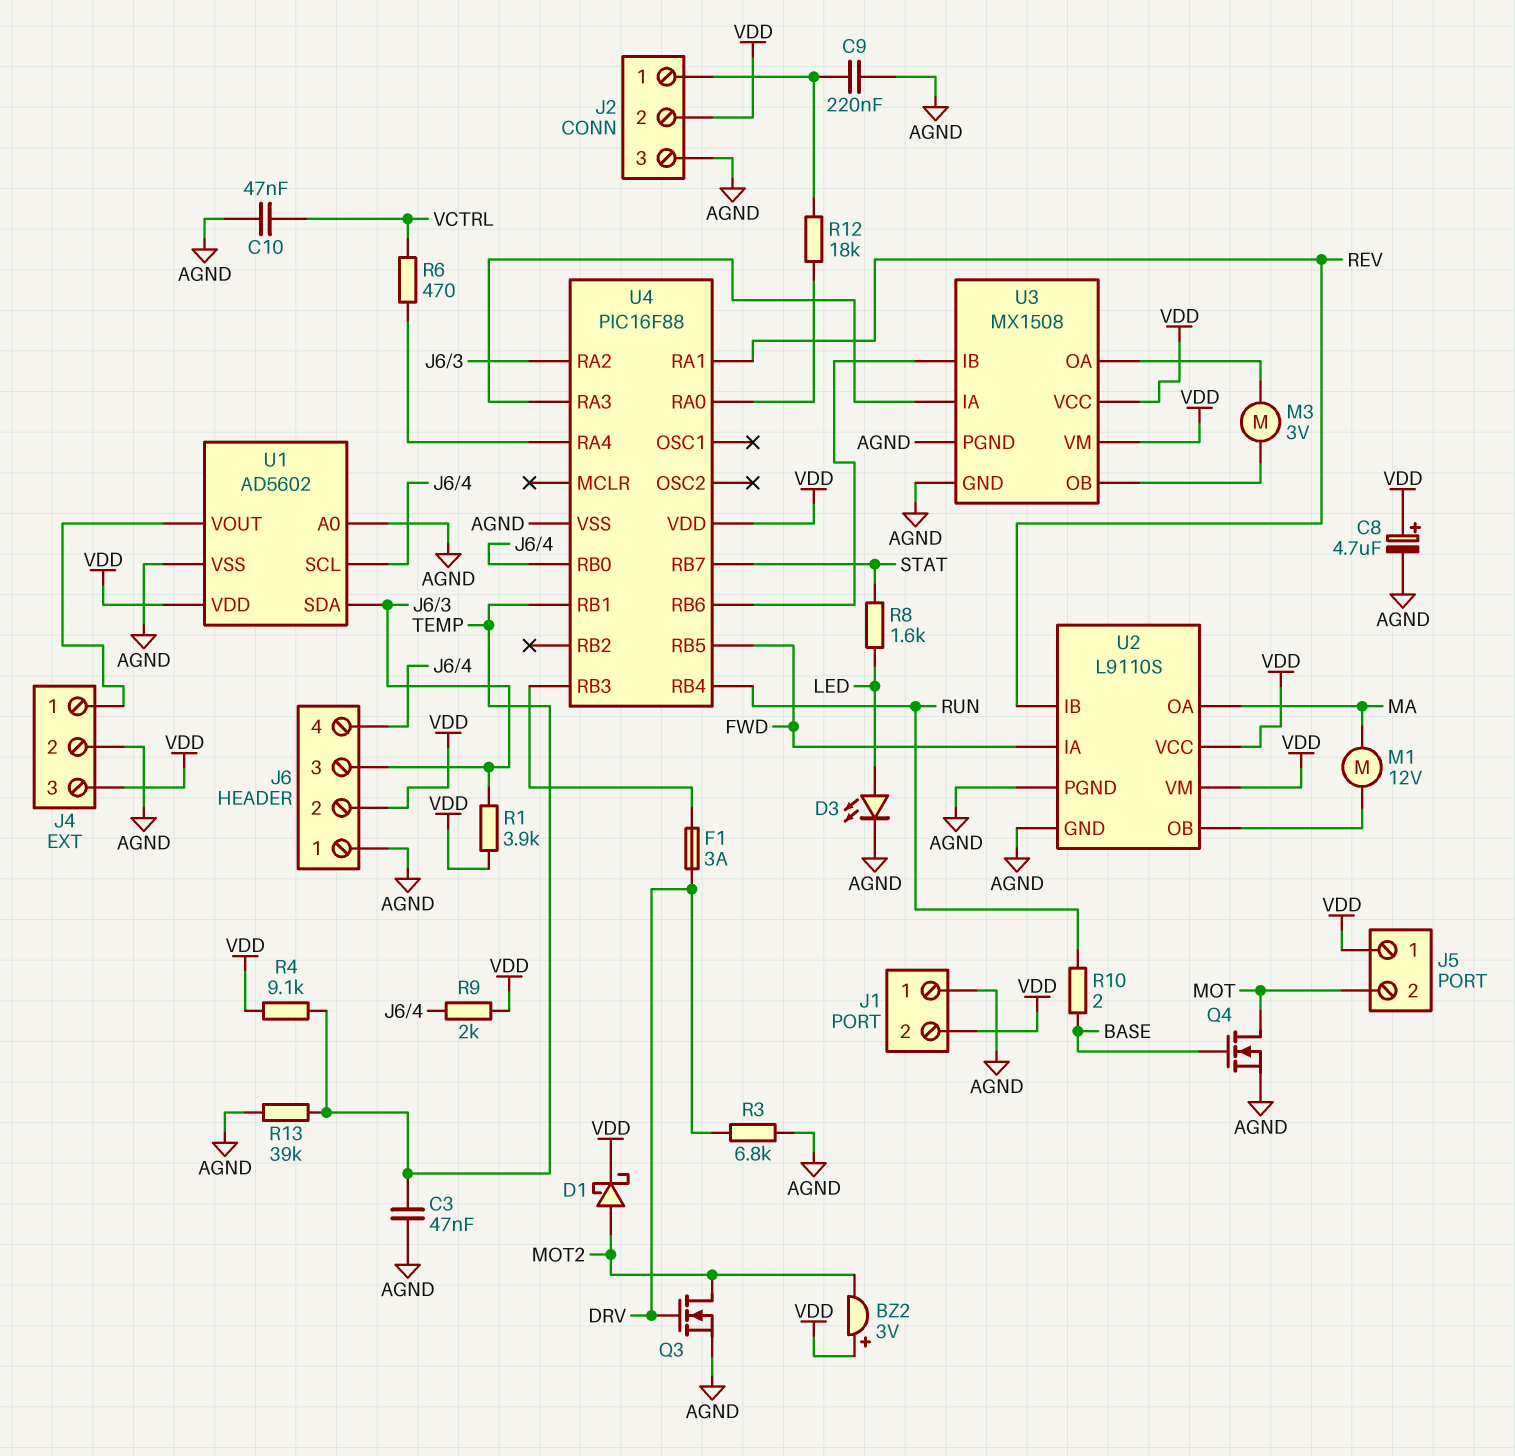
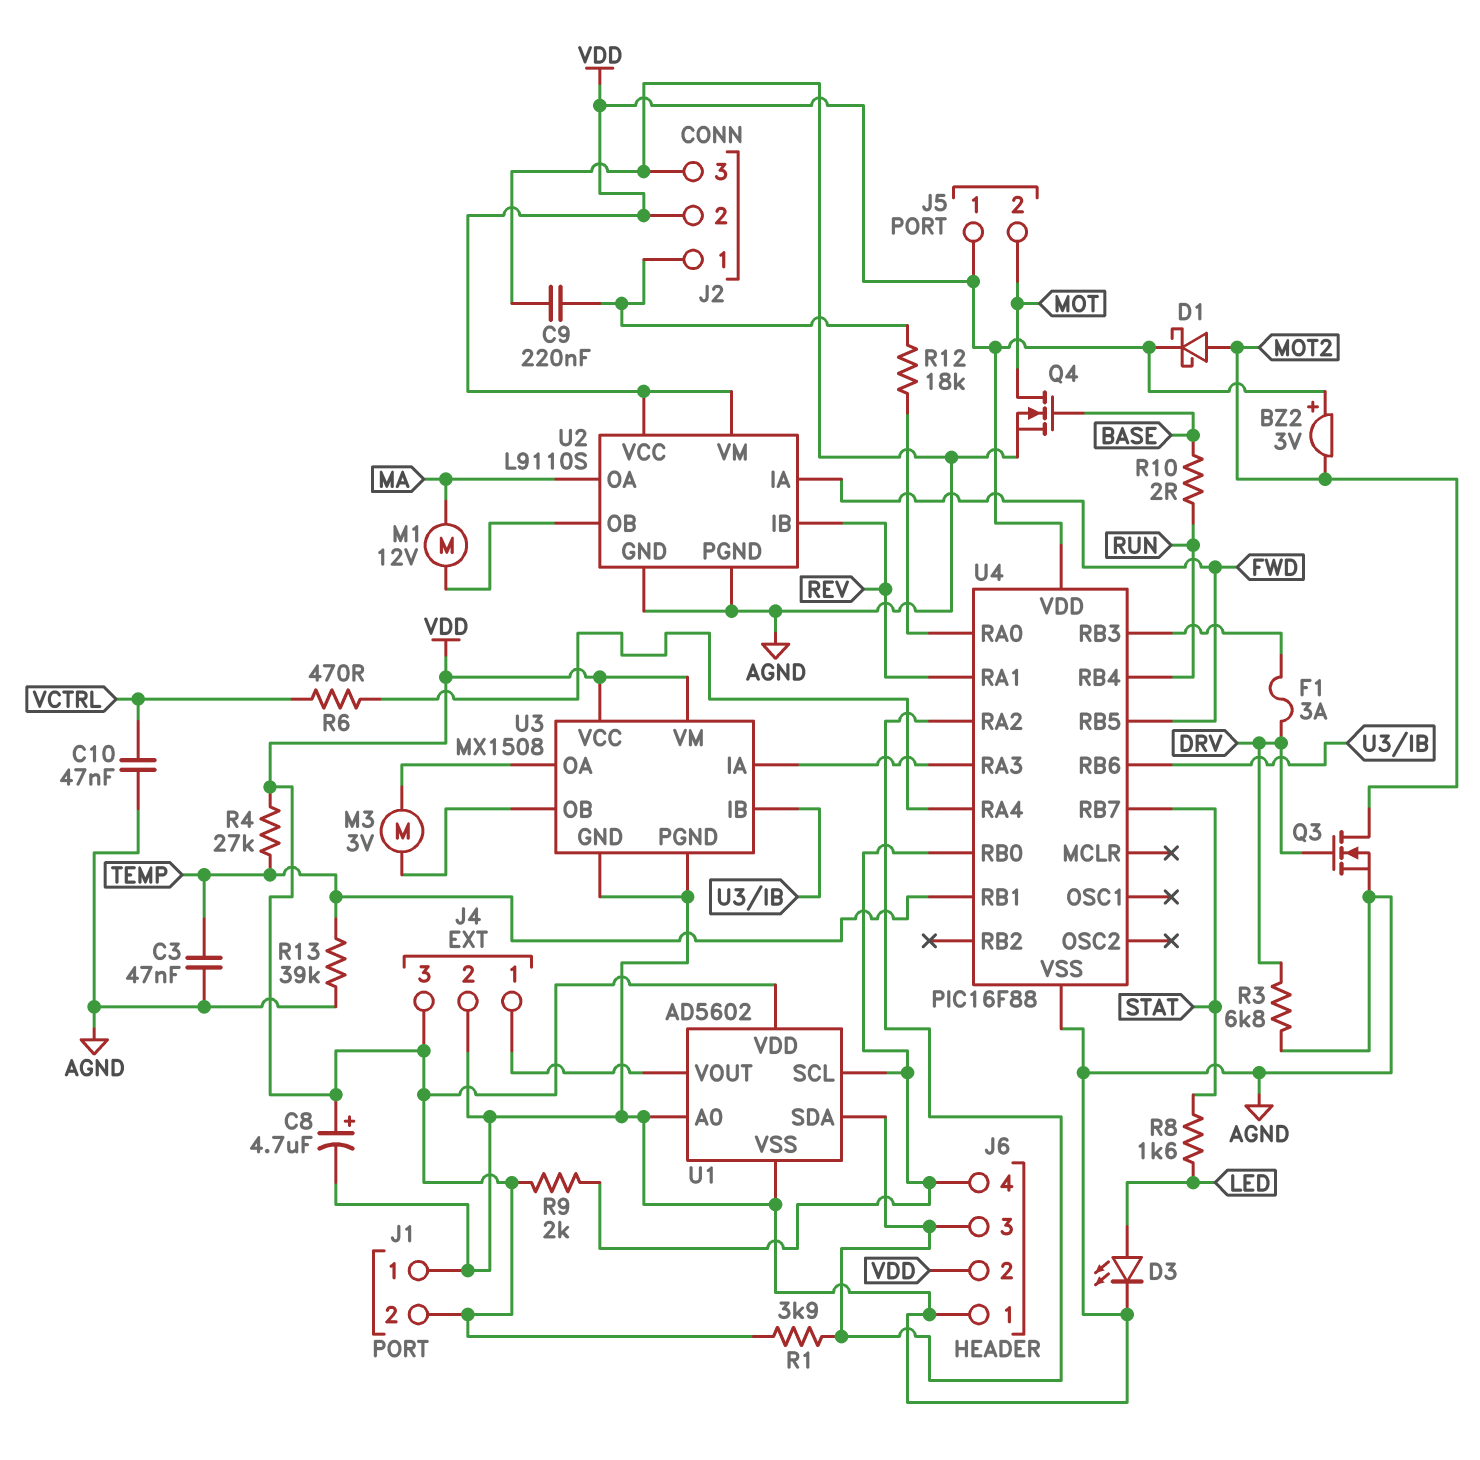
R4: 9.1k (TEMP, VDD) -> 27k (TEMP, VDD)

